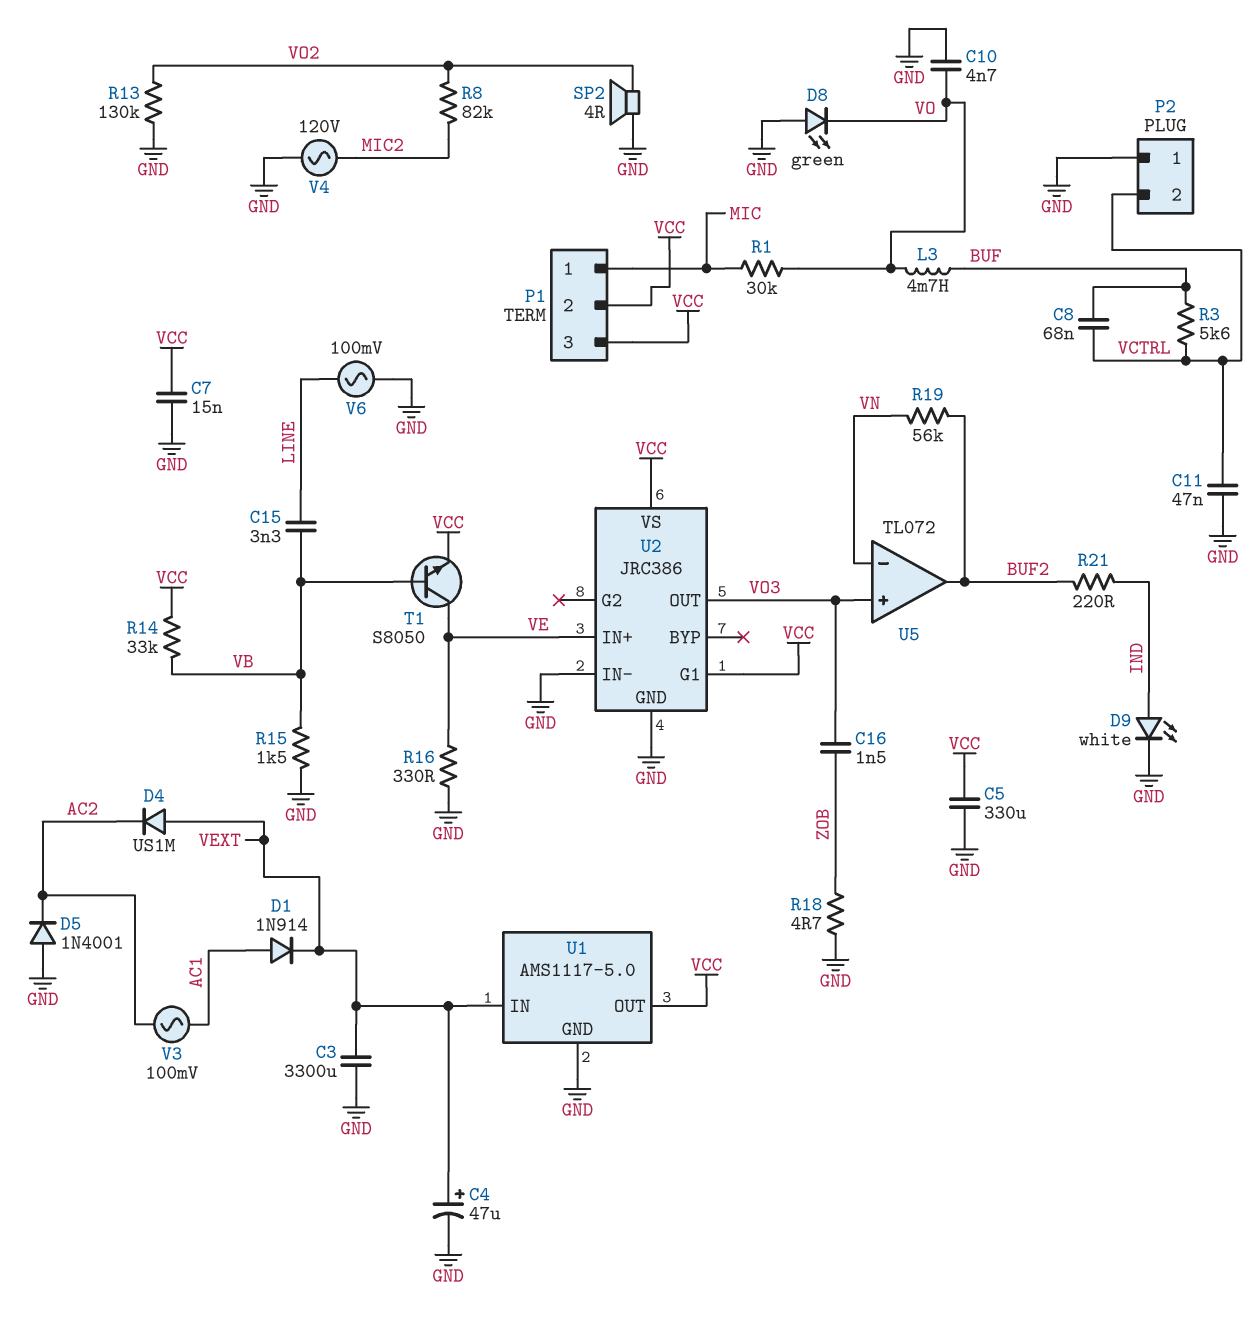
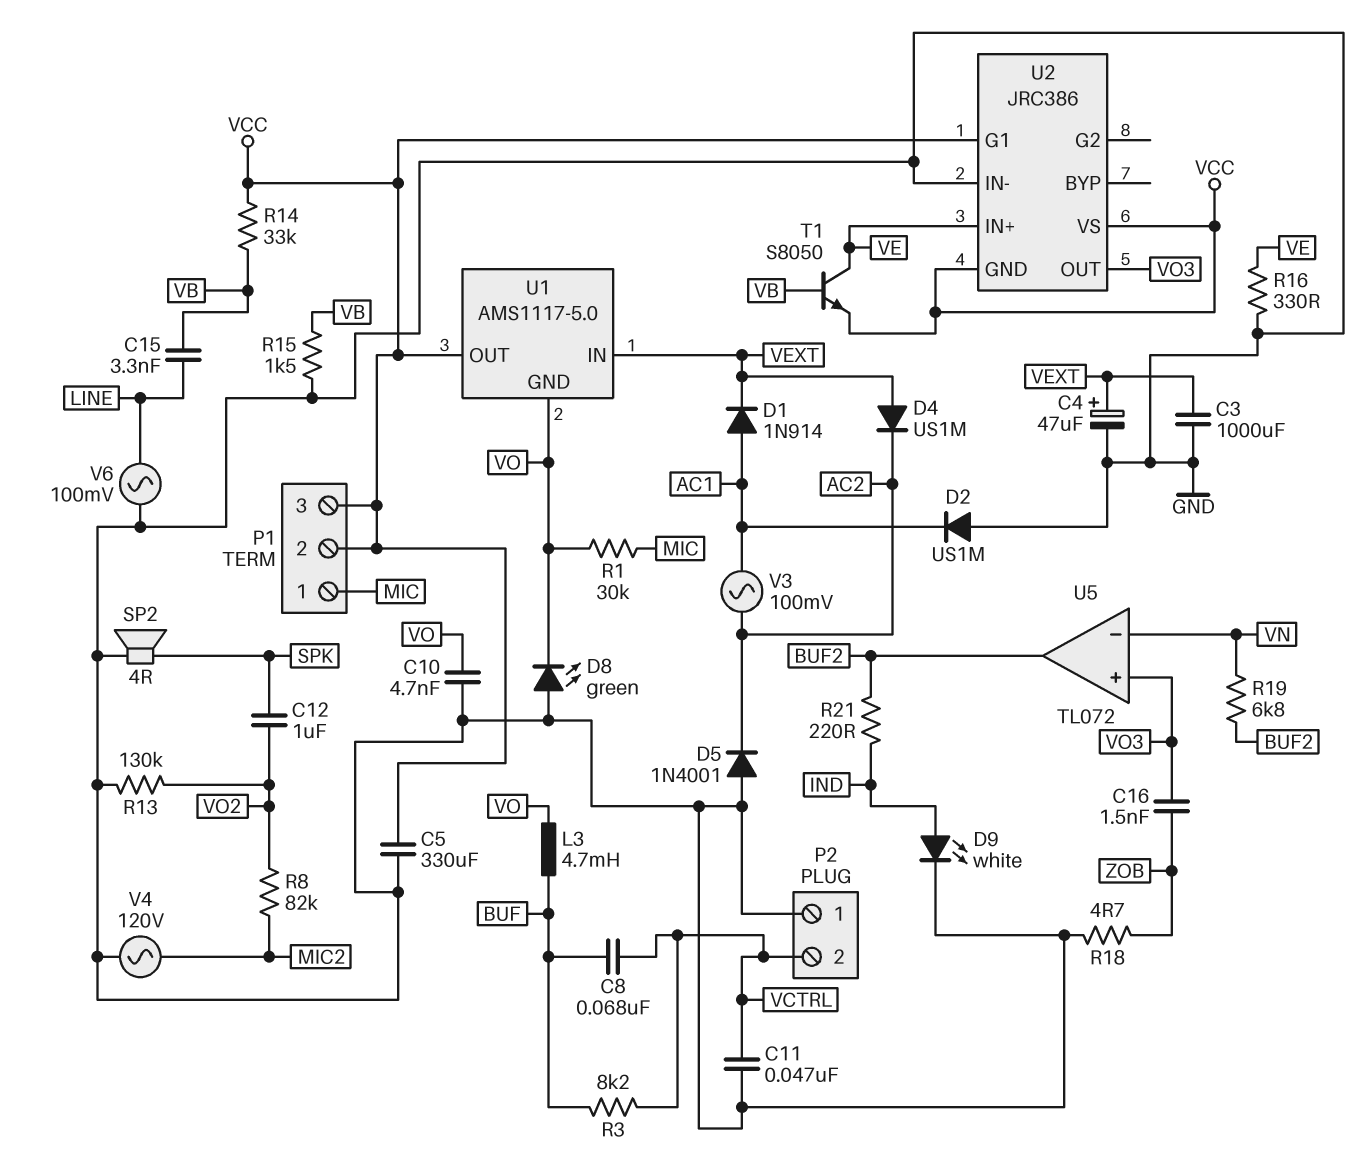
C3: 3300uF (GND, VEXT) -> 1000uF (GND, VEXT)
C7: 15nF (GND, VCC) -> none
C12: none -> 1uF (SPK, VO2)
D2: none -> diode US1M (A GND, K AC1)
R3: 5.6k (BUF, VCTRL) -> 8.2k (BUF, VCTRL)
R19: 56k (BUF2, VN) -> 6.8k (BUF2, VN)
SP2: speaker 4R (GND, VO2) -> speaker 4R (GND, SPK)
U1 pin GND: GND -> VO
U2 pin GND: GND -> VCC

